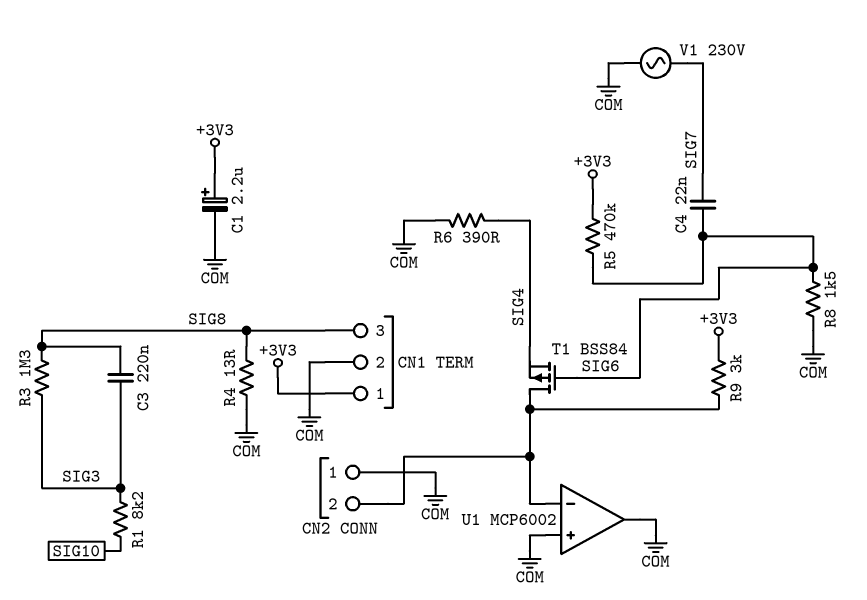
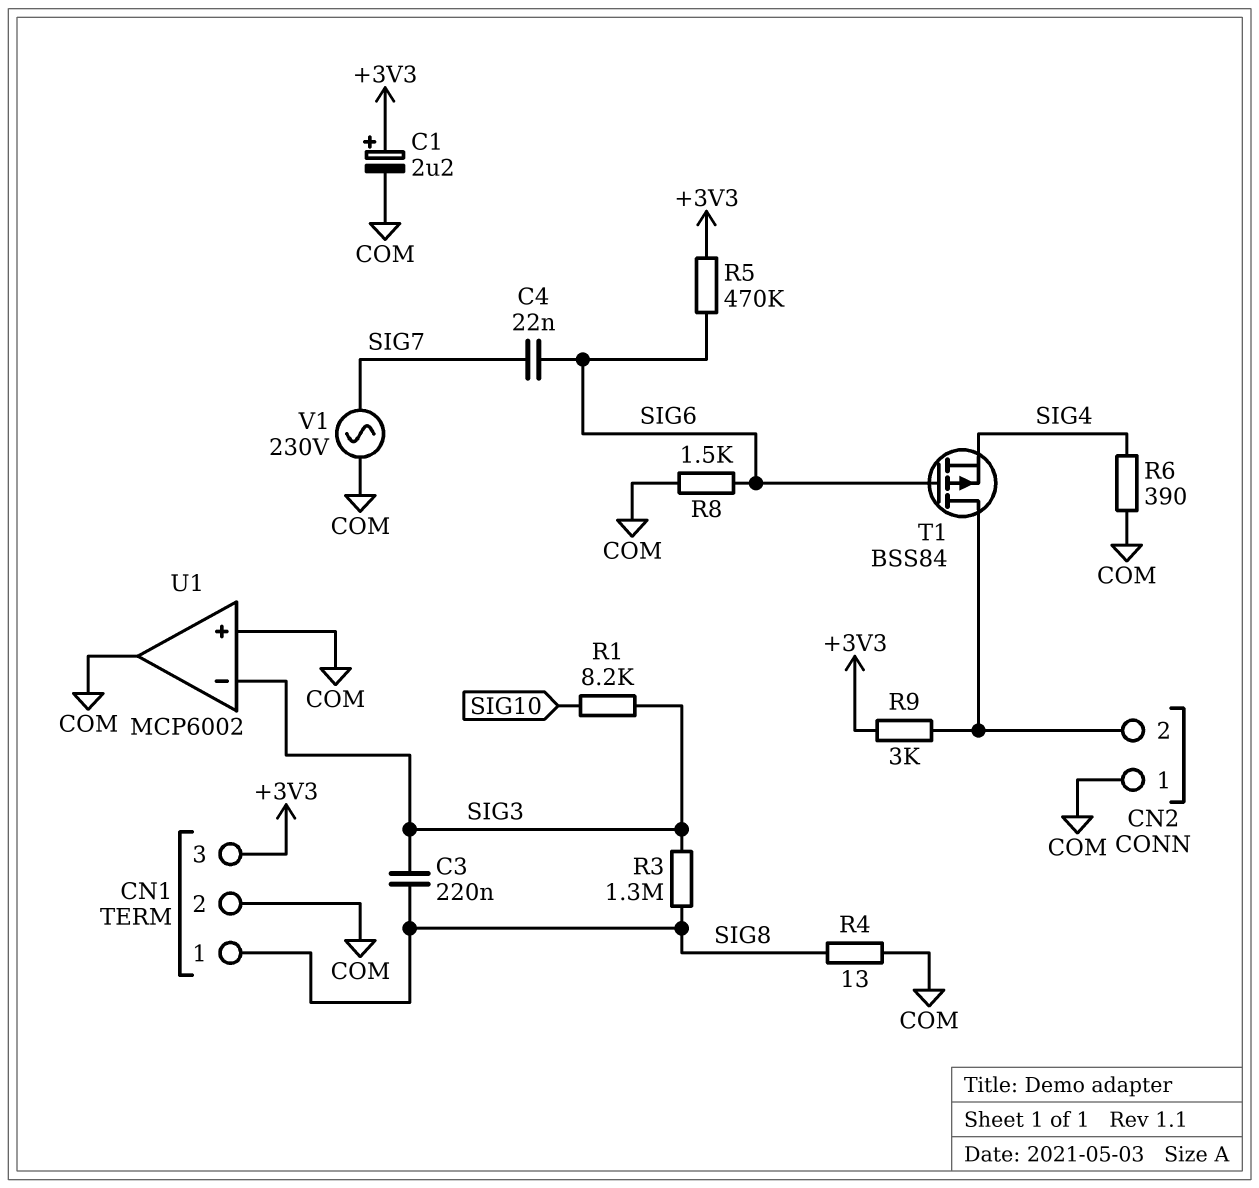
CN1 pin 1: +3V3 -> SIG8
CN1 pin 3: SIG8 -> +3V3
U1 pin in-: CN2/2 -> SIG3

